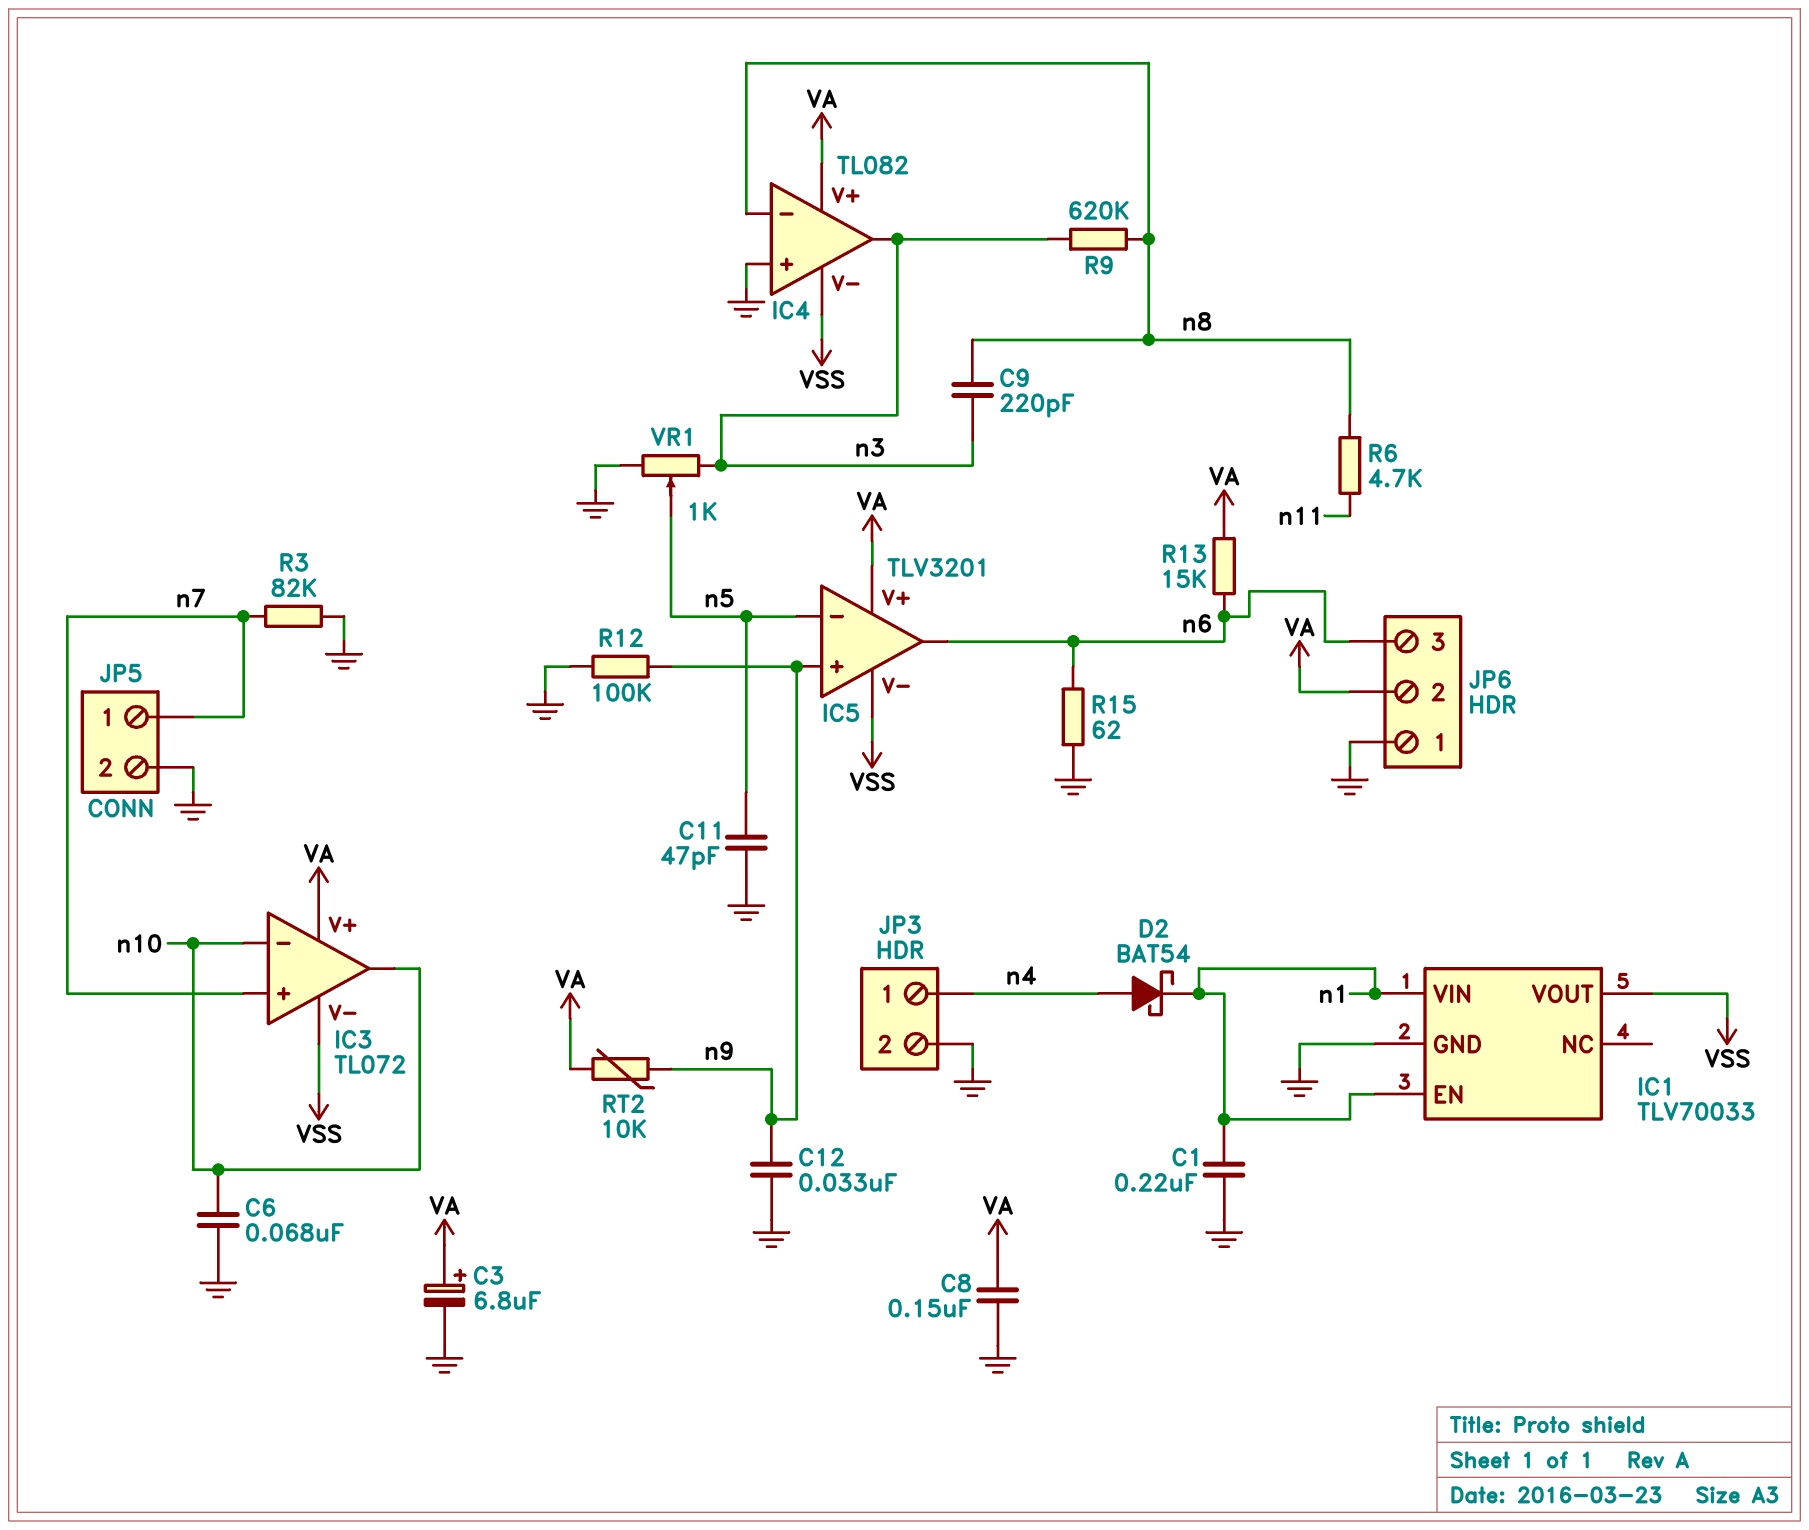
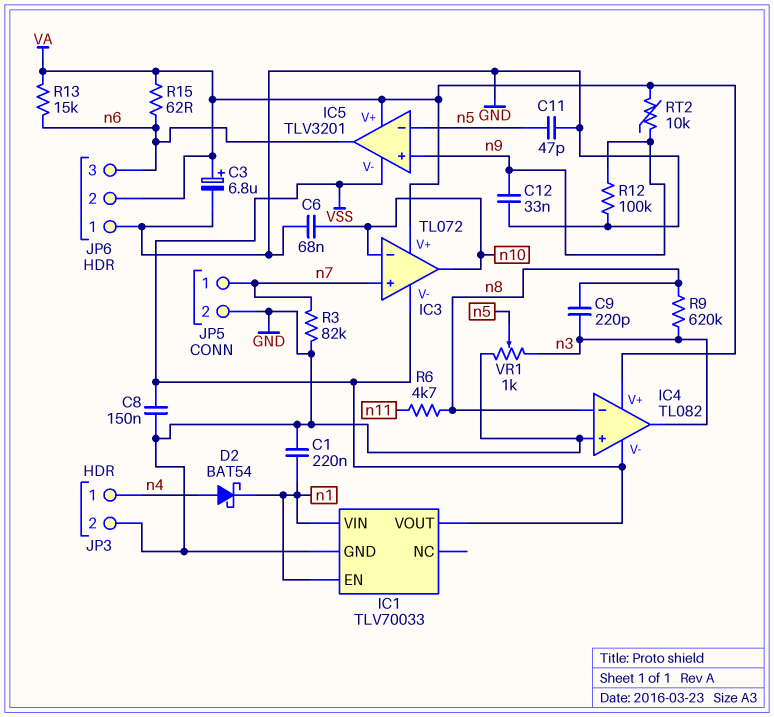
C8: 150nF (GND, VA) -> 150nF (GND, VSS)
R15: 62 (GND, n6) -> 62 (VA, n6)

